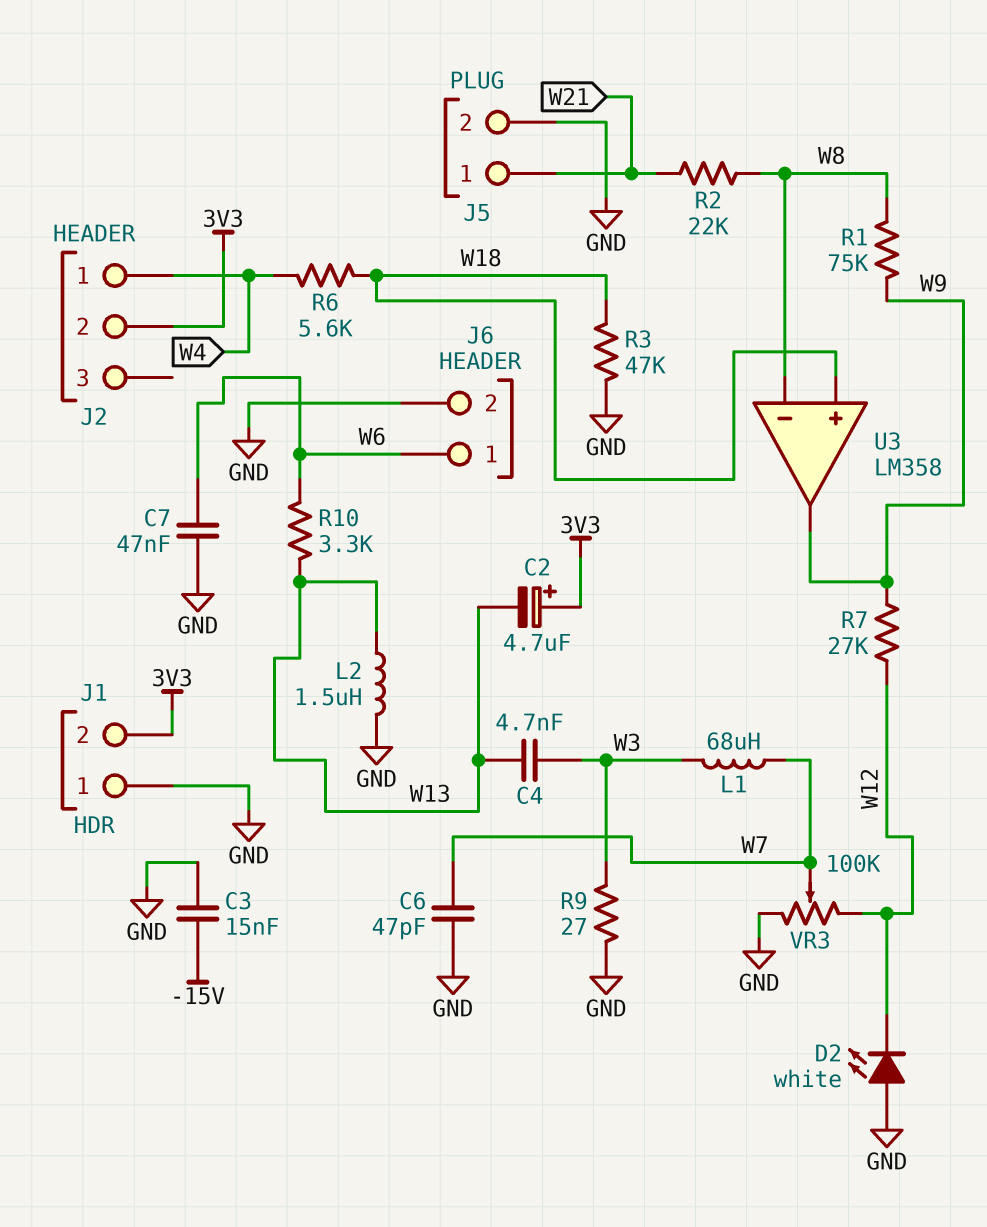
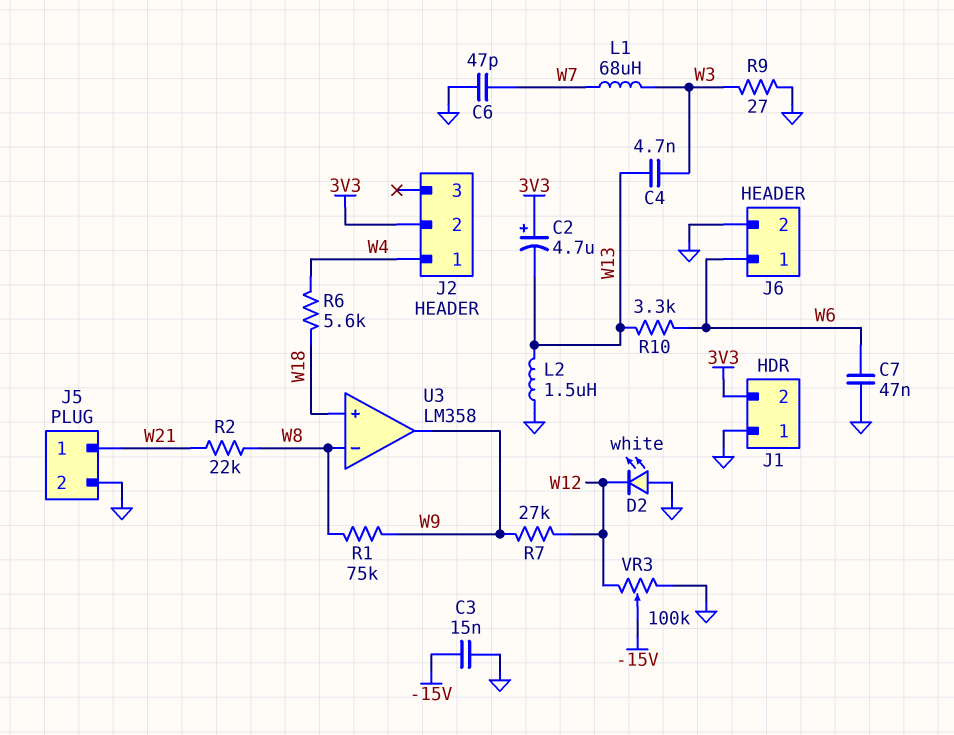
R3: 47k (GND, W18) -> none
VR3: 100k (GND, W12, wiper W7) -> 100k (GND, W12, wiper -15V)

